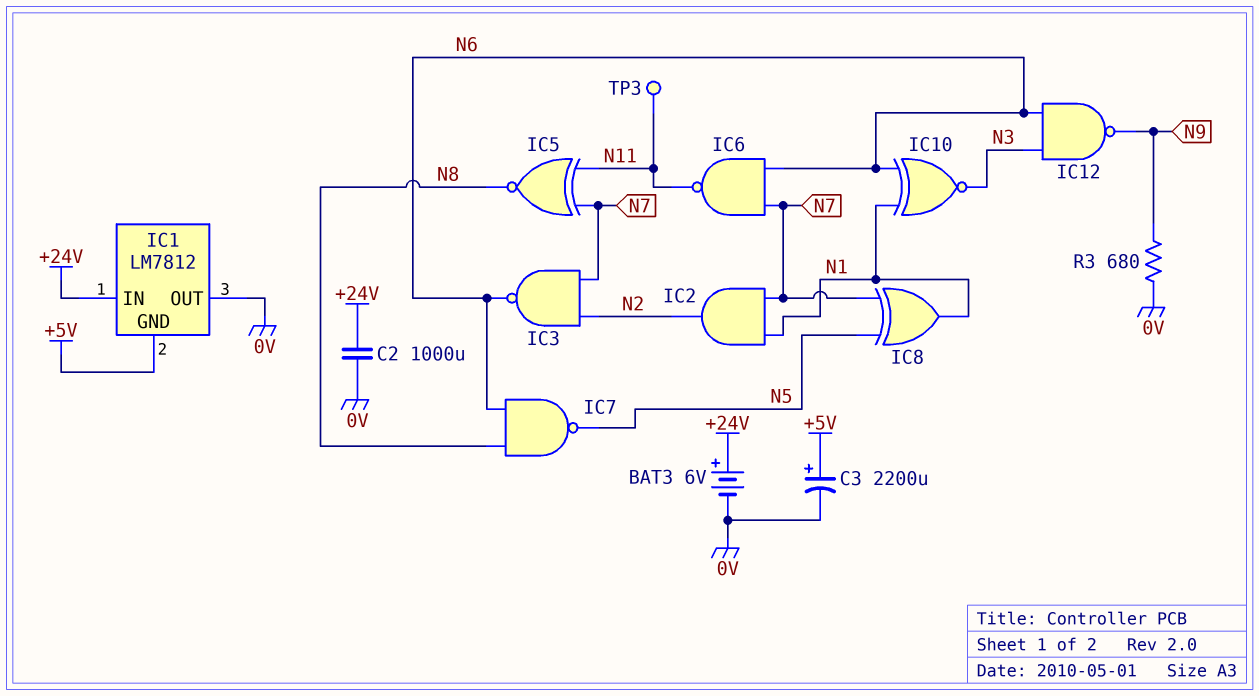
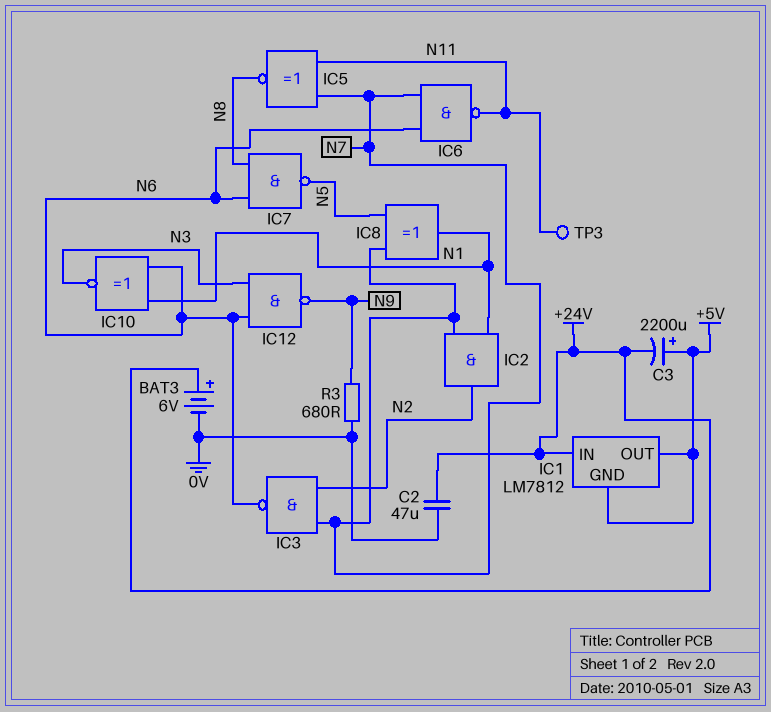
C2: 1000uF (+24V, 0V) -> 47uF (+24V, 0V)
C3: 2200uF (plus +5V, minus 0V) -> 2200uF (plus +5V, minus +24V)
IC1 pin OUT: 0V -> +5V

